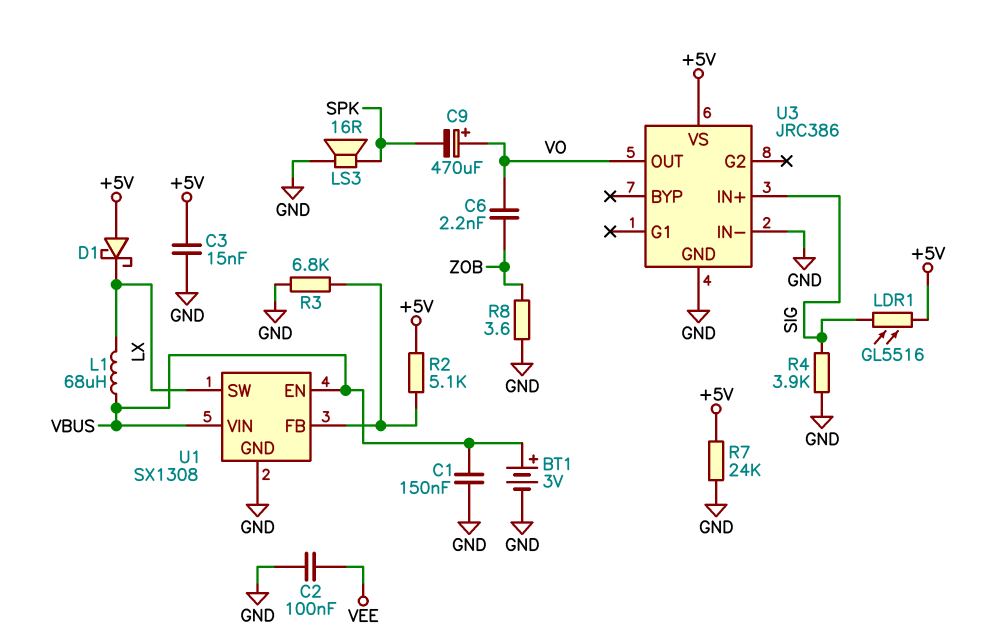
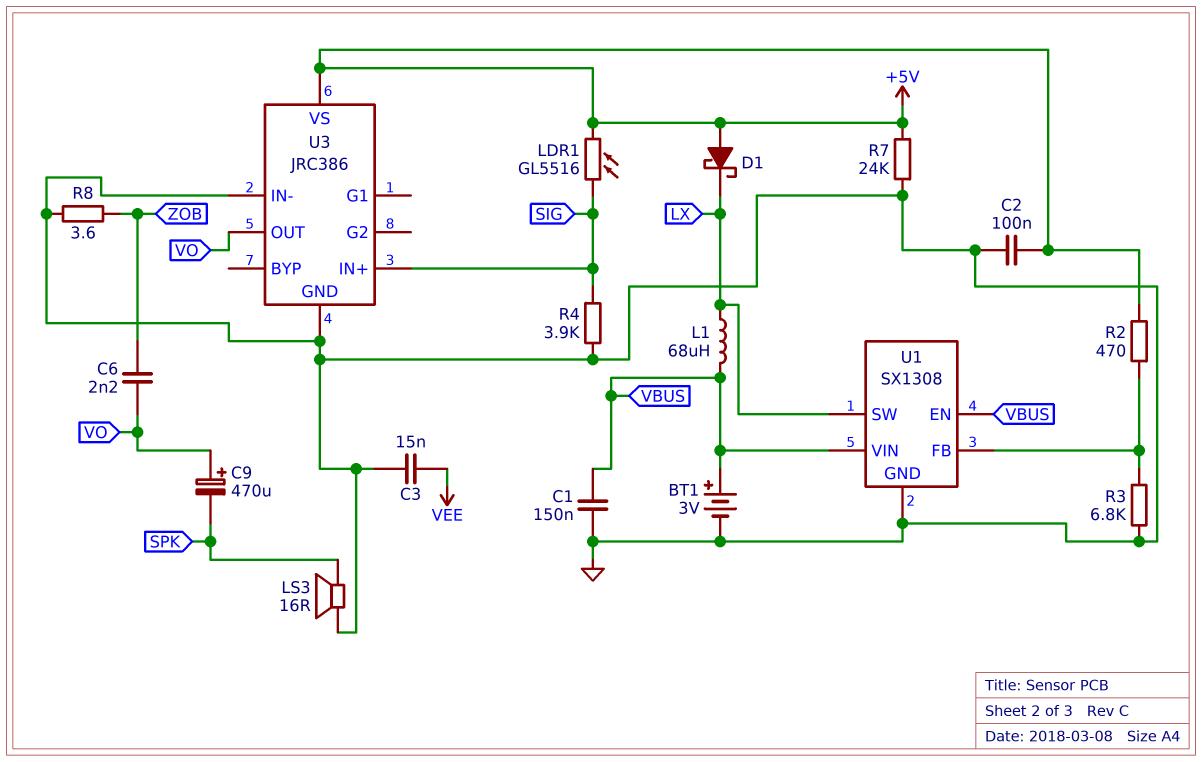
C2: 100nF (GND, VEE) -> 100nF (+5V, GND)
C3: 15nF (+5V, GND) -> 15nF (GND, VEE)
R2: 5.1k (+5V, U1/FB) -> 470 (+5V, U1/FB)

